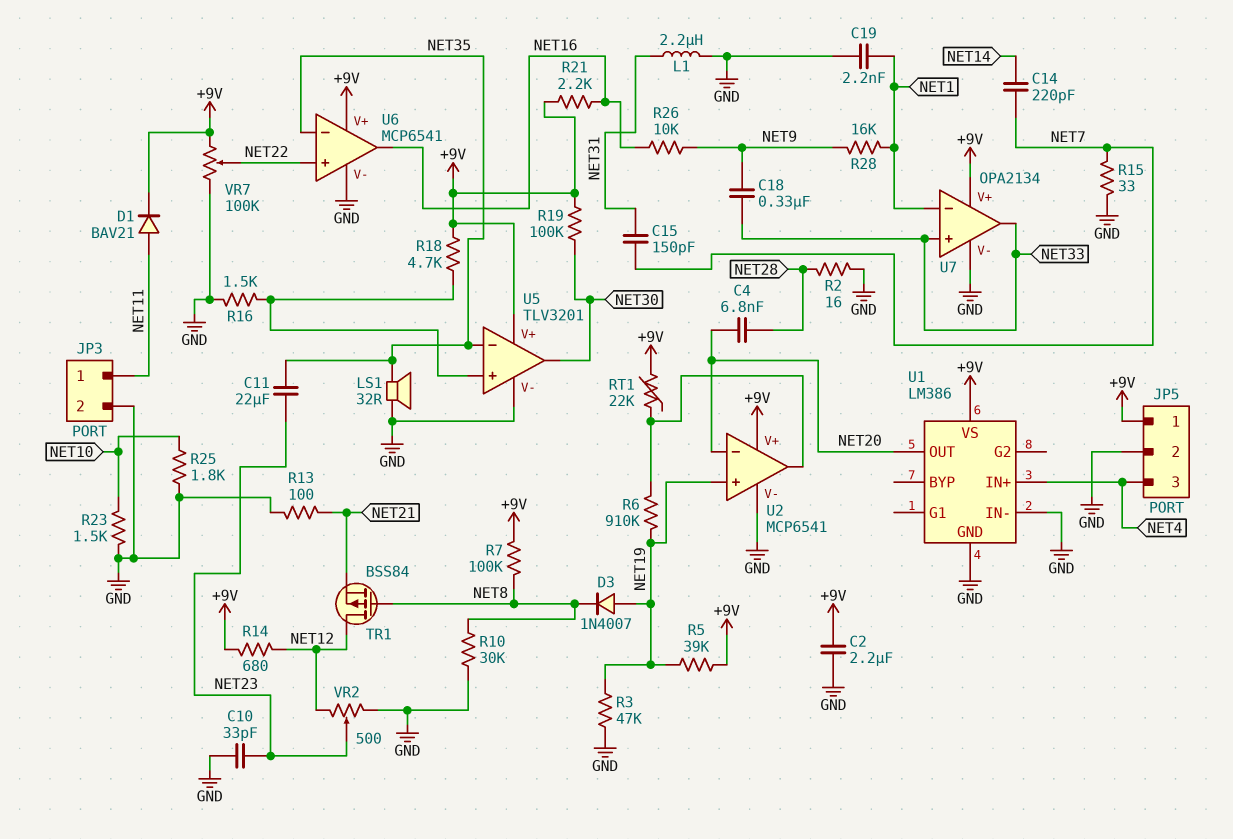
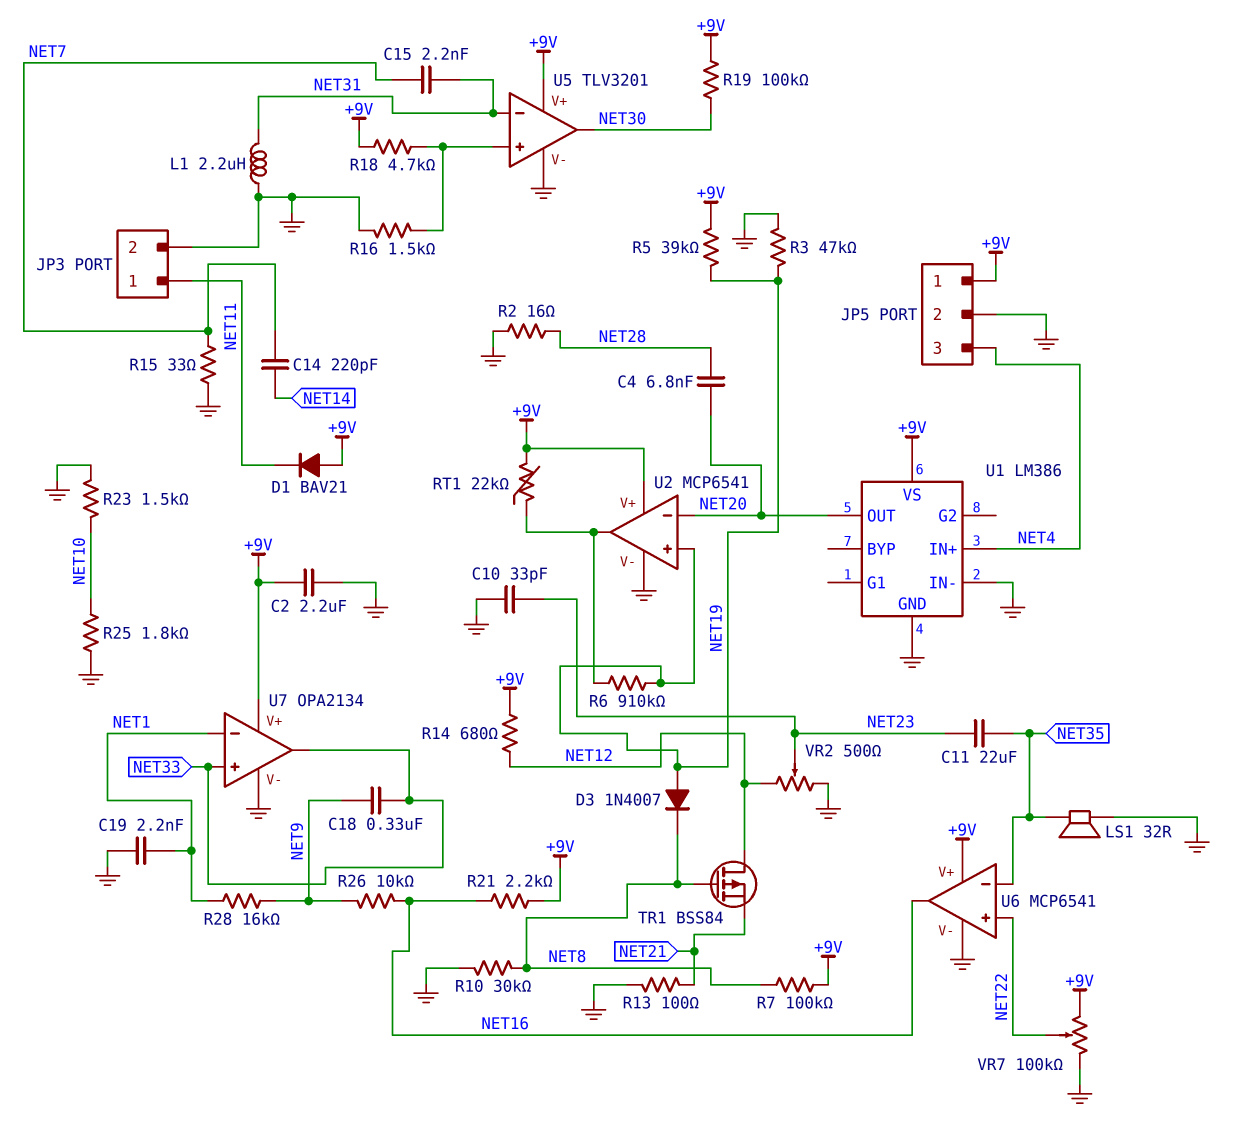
C15: 150pF (NET7, NET31) -> 2.2nF (NET7, NET31)
D1: diode BAV21 (A NET11, K +9V) -> diode BAV21 (A +9V, K NET11)
U5 pin in-: NET35 -> NET31

